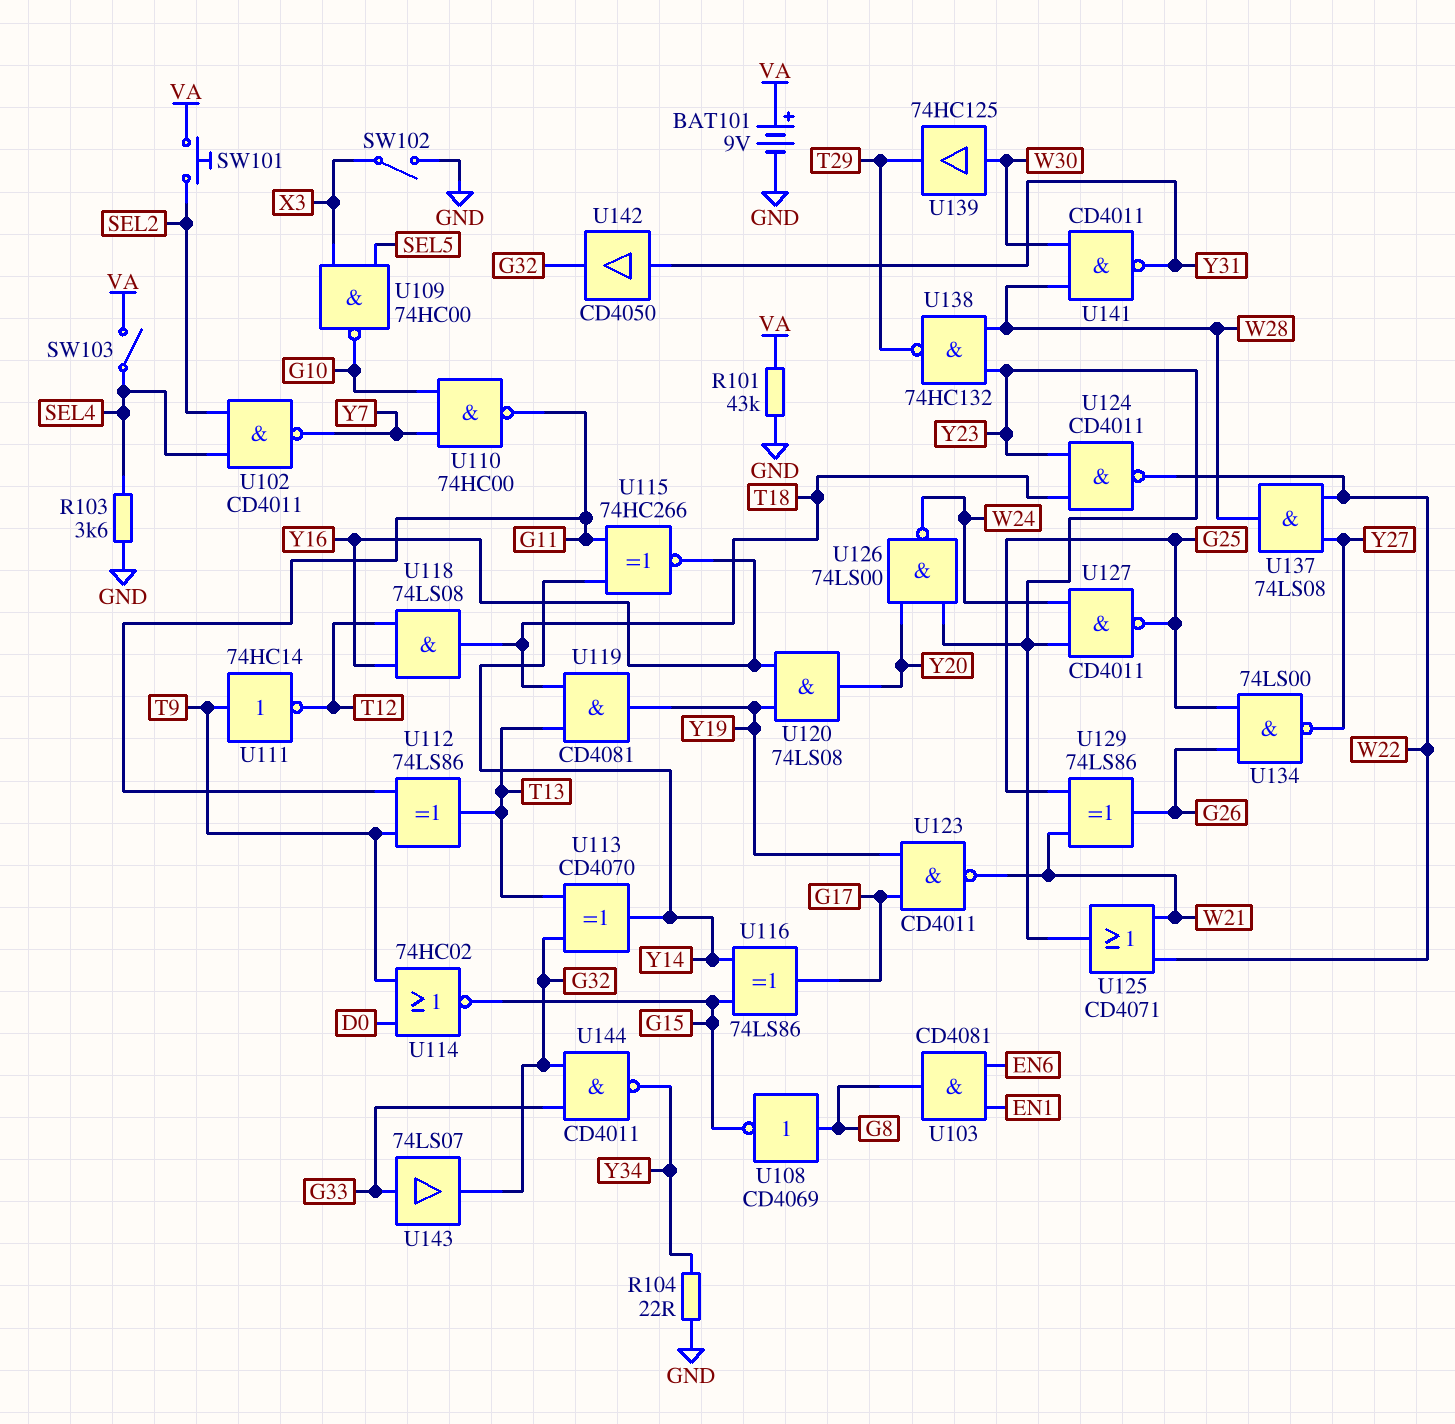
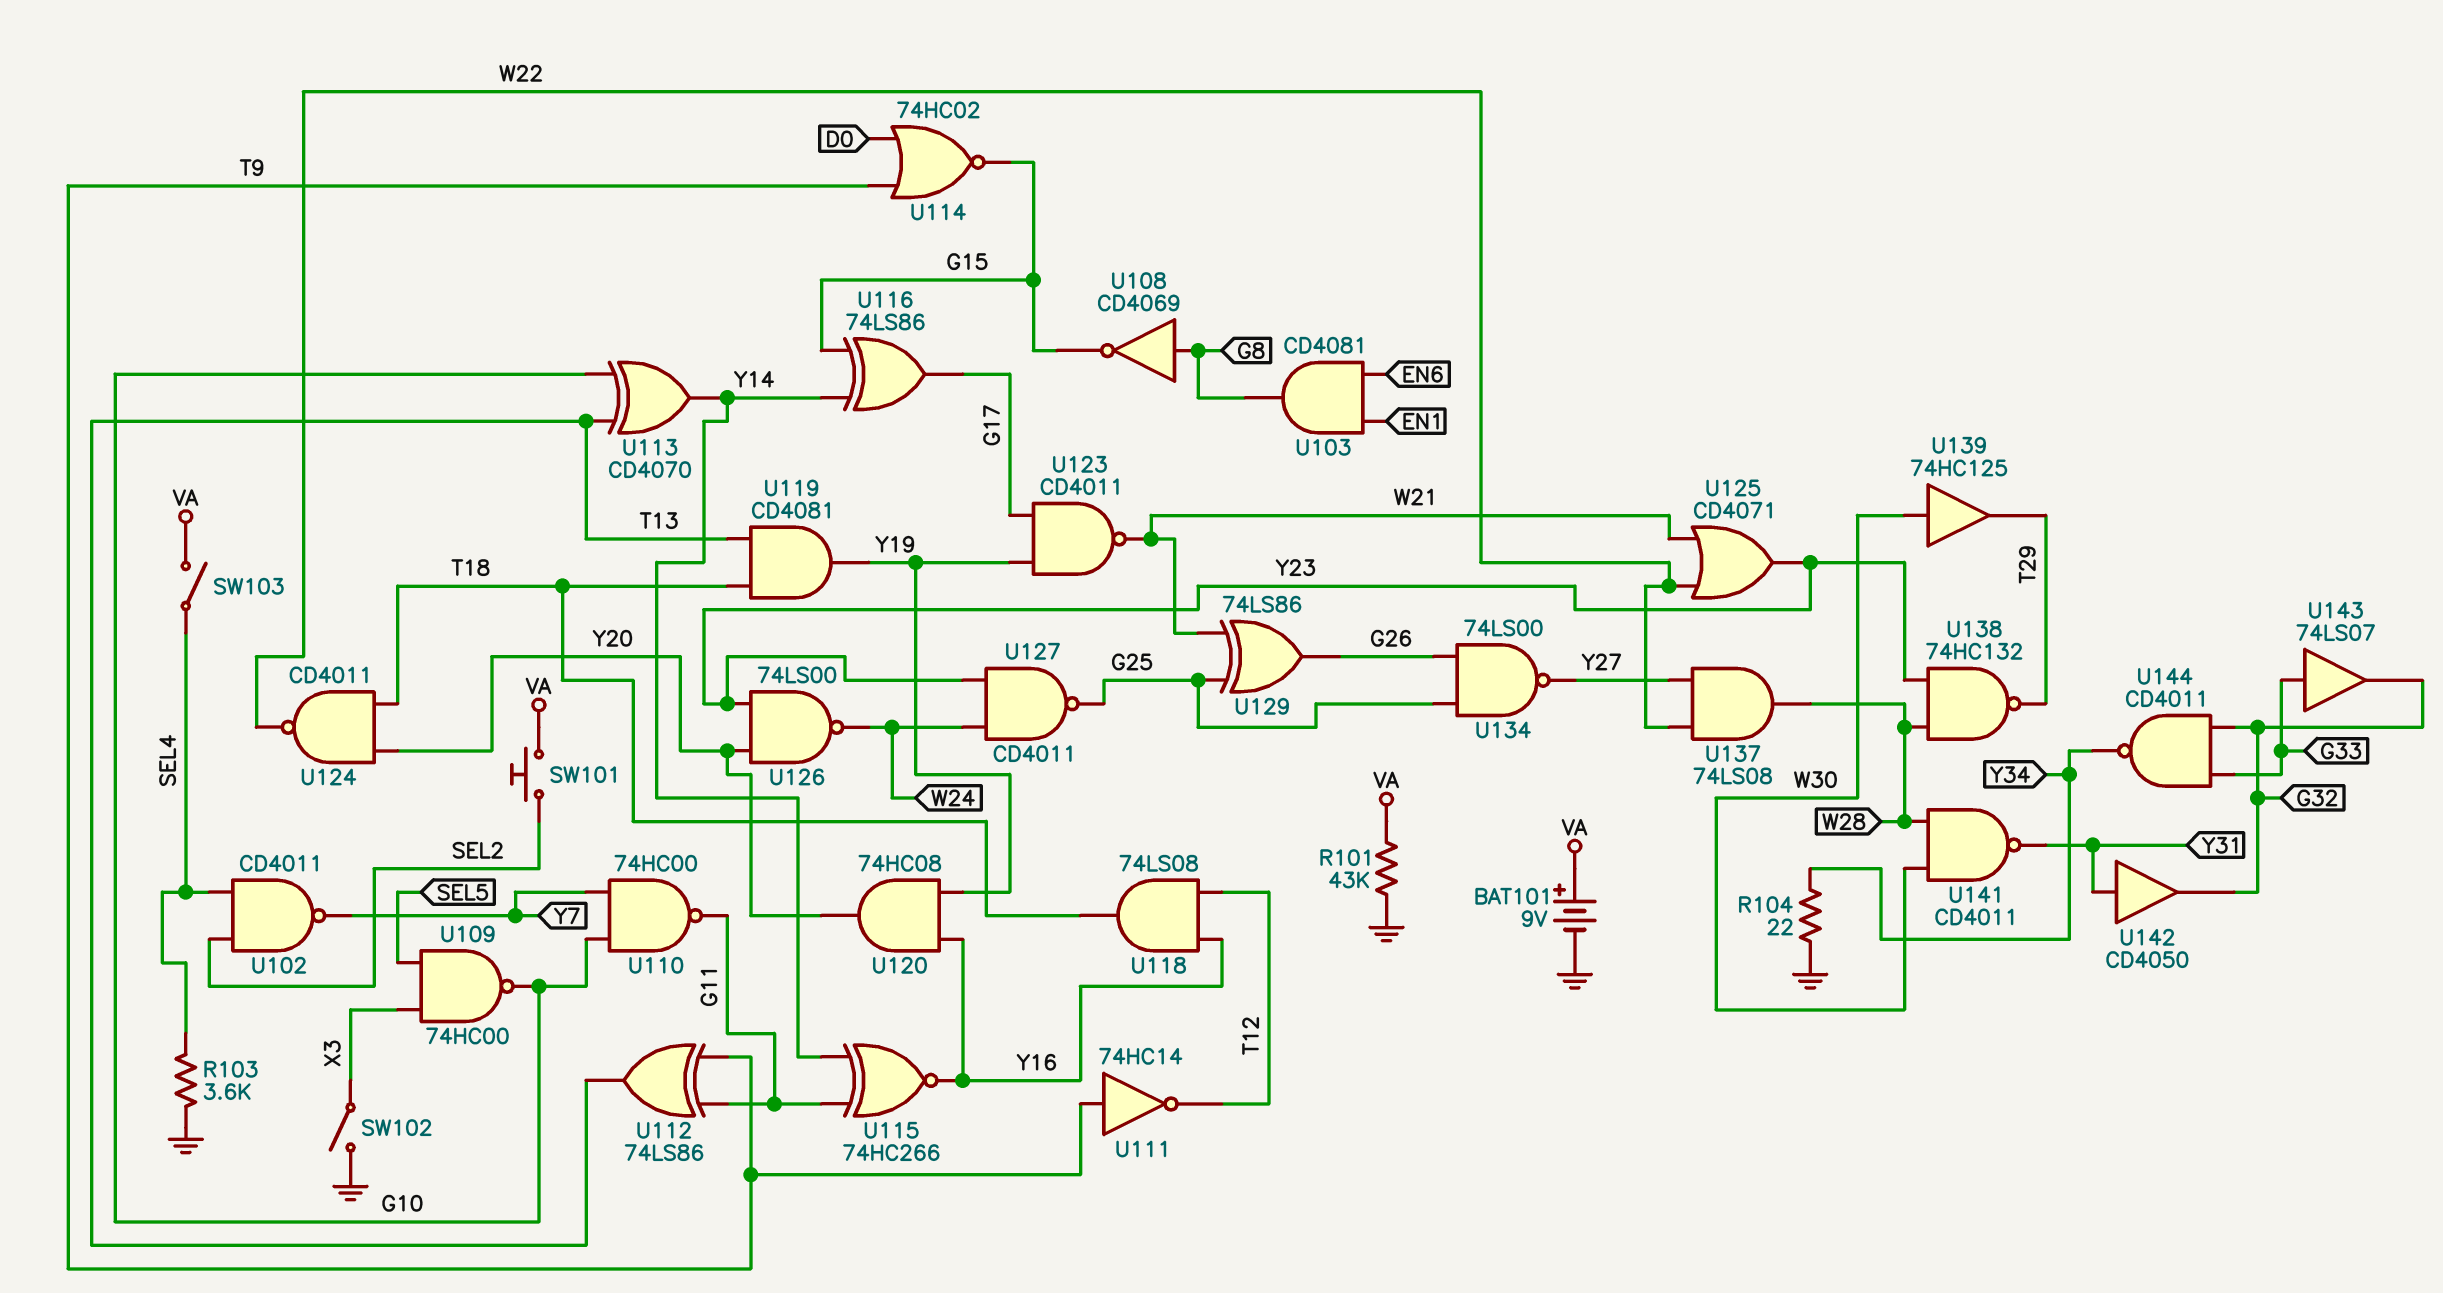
U113: XOR CD4070 (in G32, in T13, out Y14) -> XOR CD4070 (in G10, in T13, out Y14)
U120: AND 74LS08 (in Y16, in Y19, out Y20) -> AND 74HC08 (in Y16, in Y19, out Y20)
U124: NAND CD4011 (in T18, in Y23, out W22) -> NAND CD4011 (in T18, in Y20, out W22)

